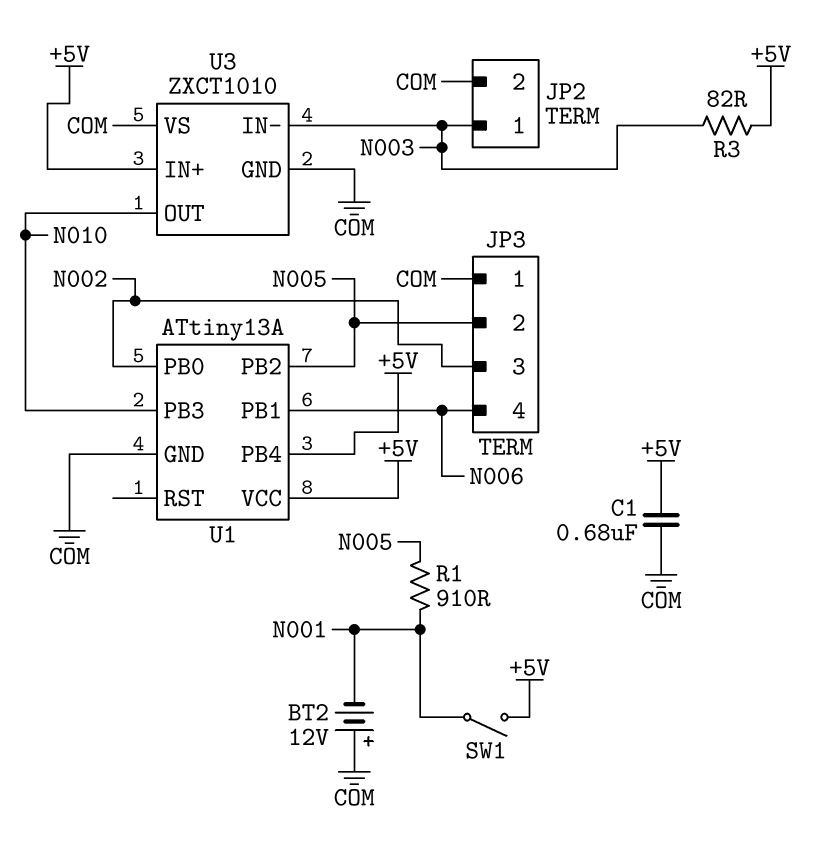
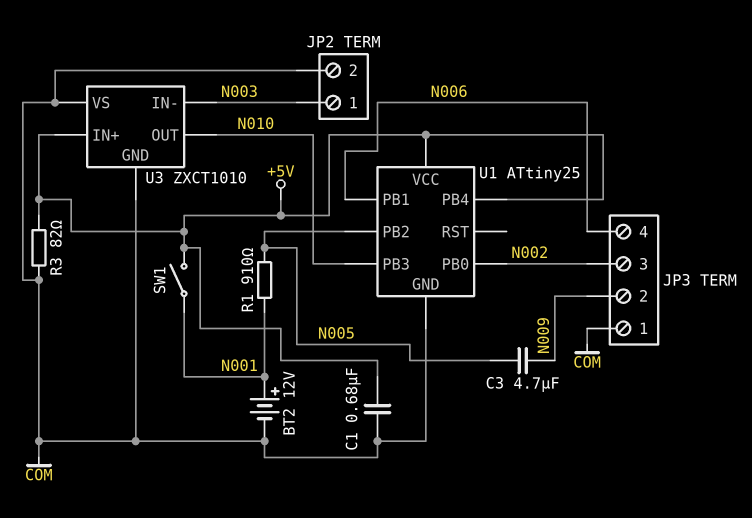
BT2: 12V (plus COM, minus N001) -> 12V (plus N001, minus COM)
C3: none -> 4.7uF (N005, N009)
JP3 pin 2: N005 -> N009
R3: 82 (+5V, N003) -> 82 (+5V, COM)
U1: ATtiny13A -> ATtiny25

